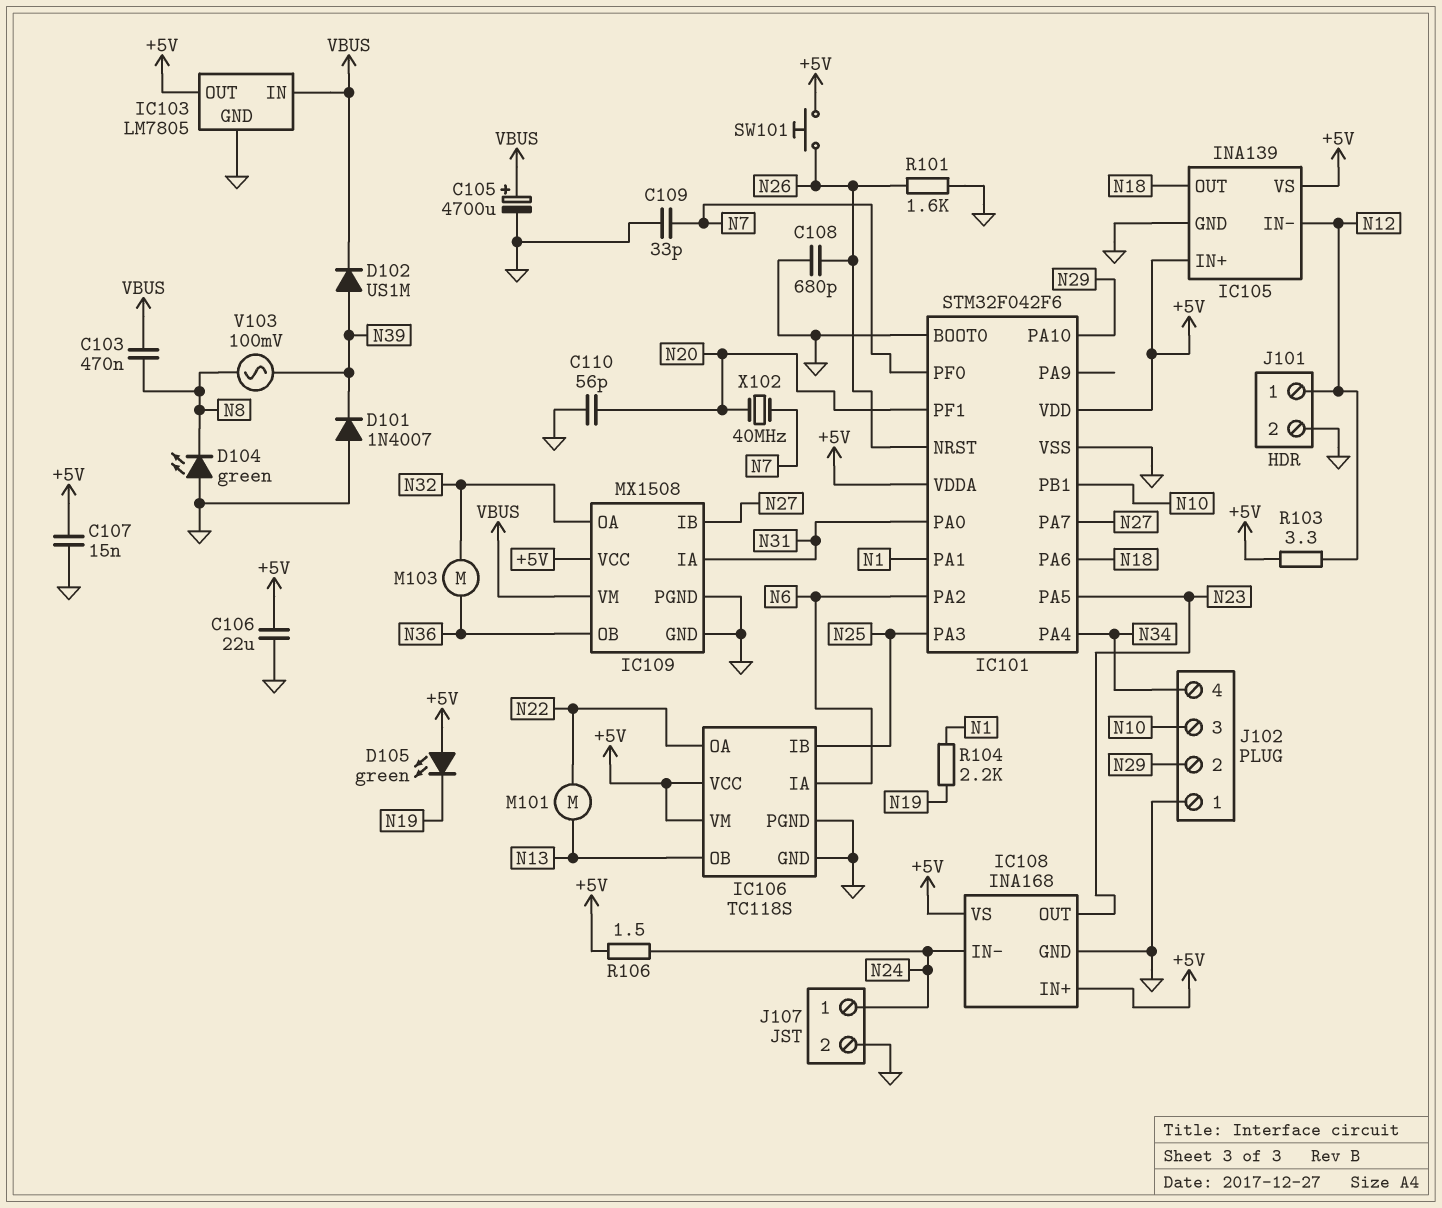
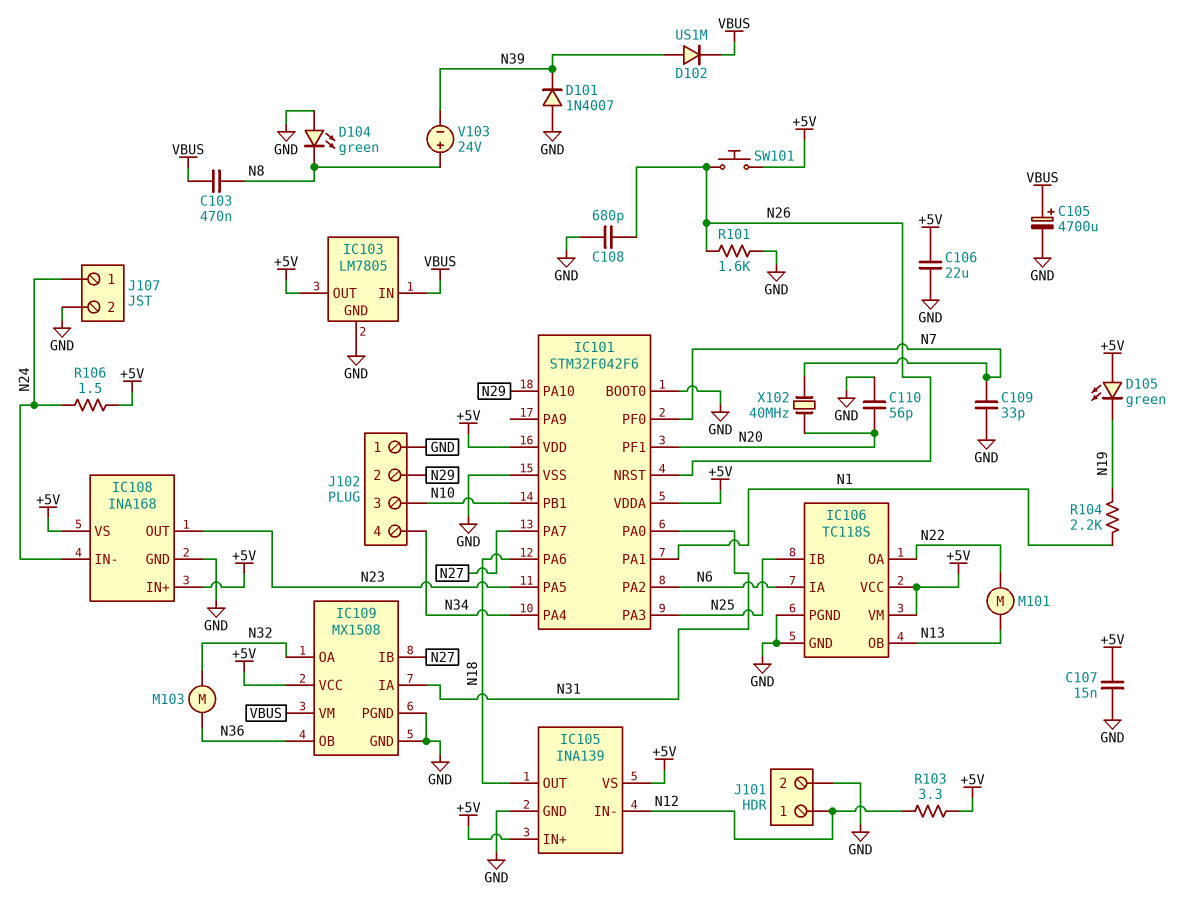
V103: AC 100mV (N8, N39) -> 24V (plus N8, minus N39)

